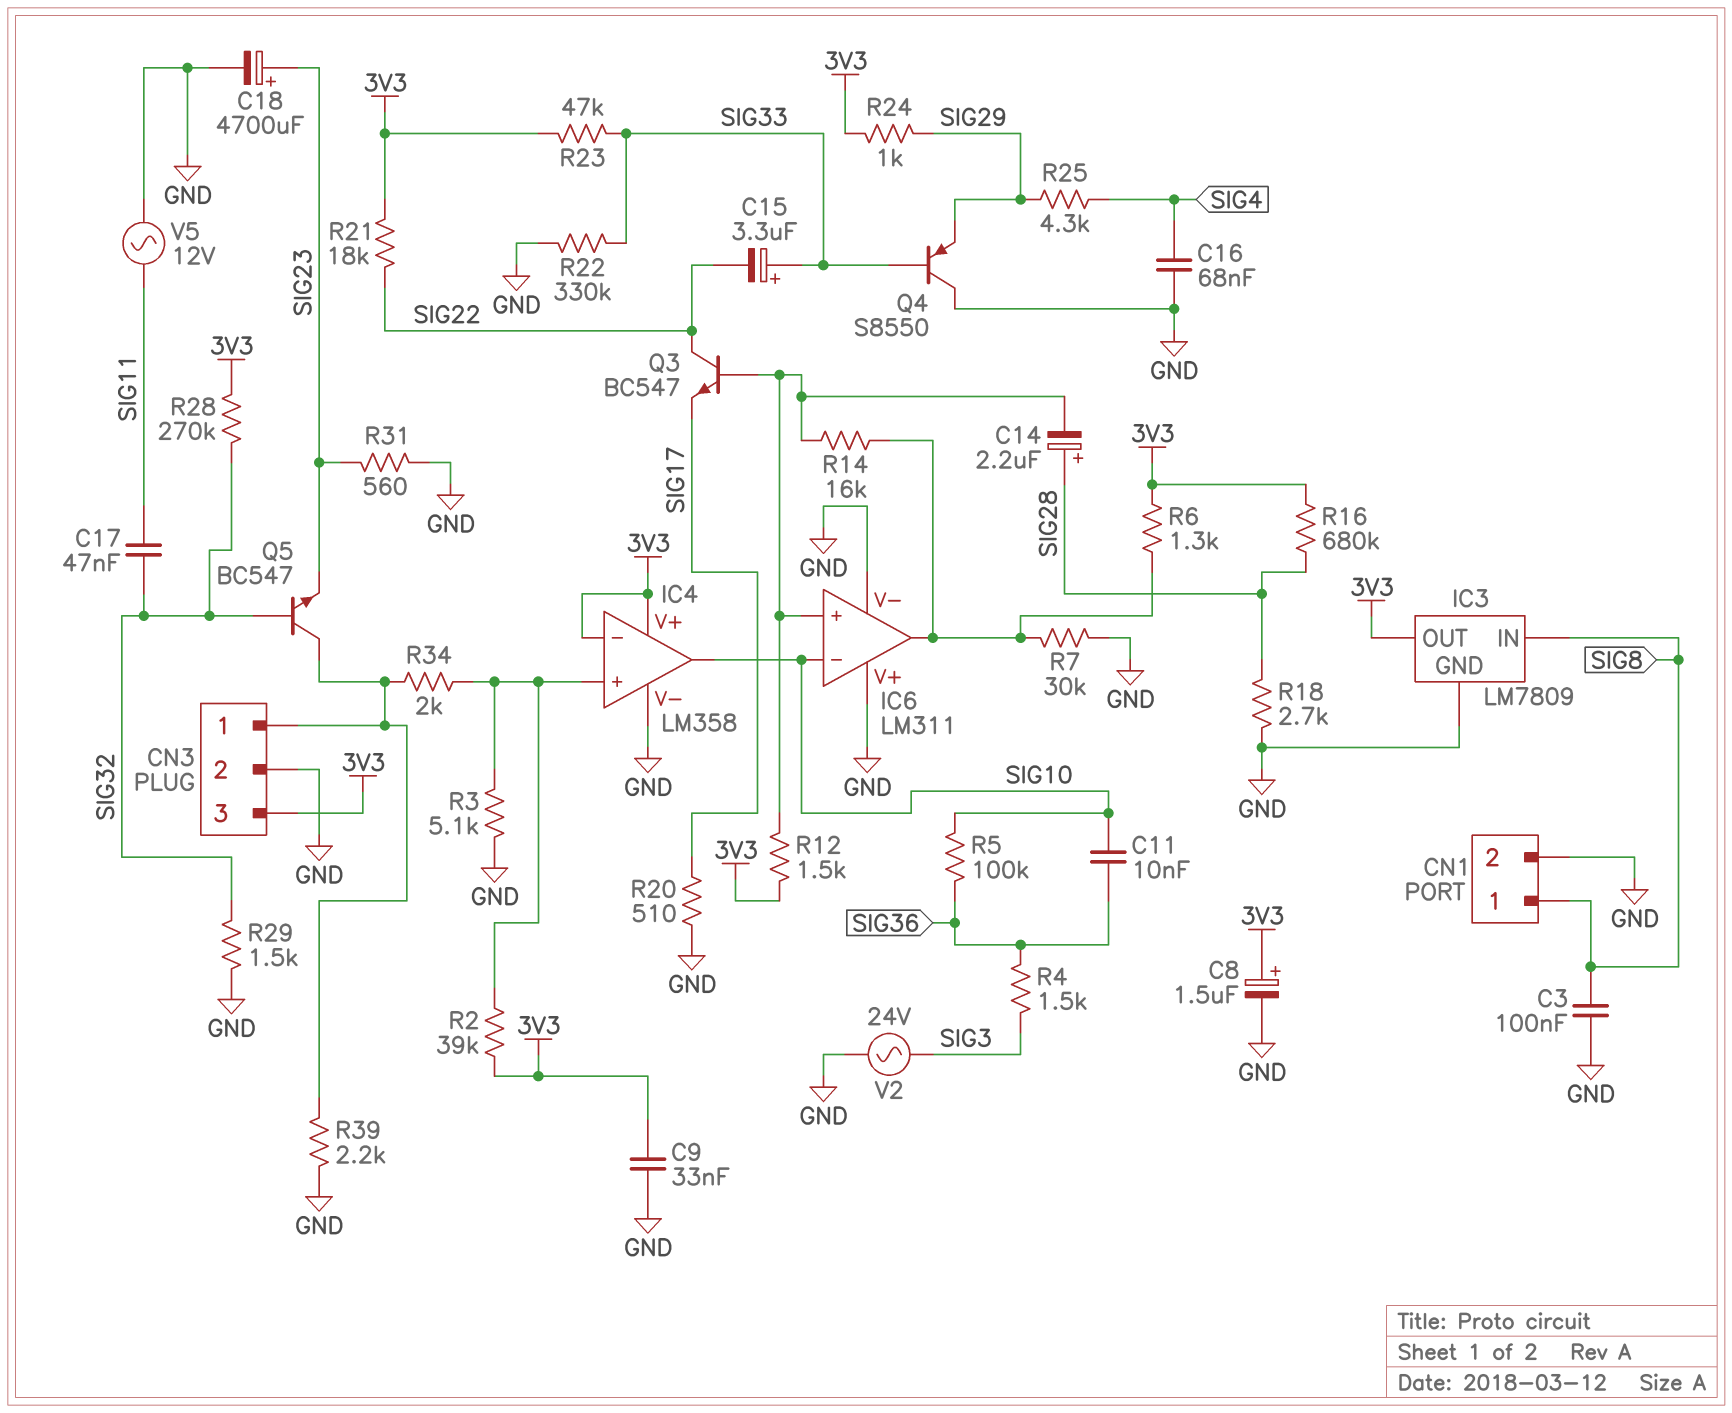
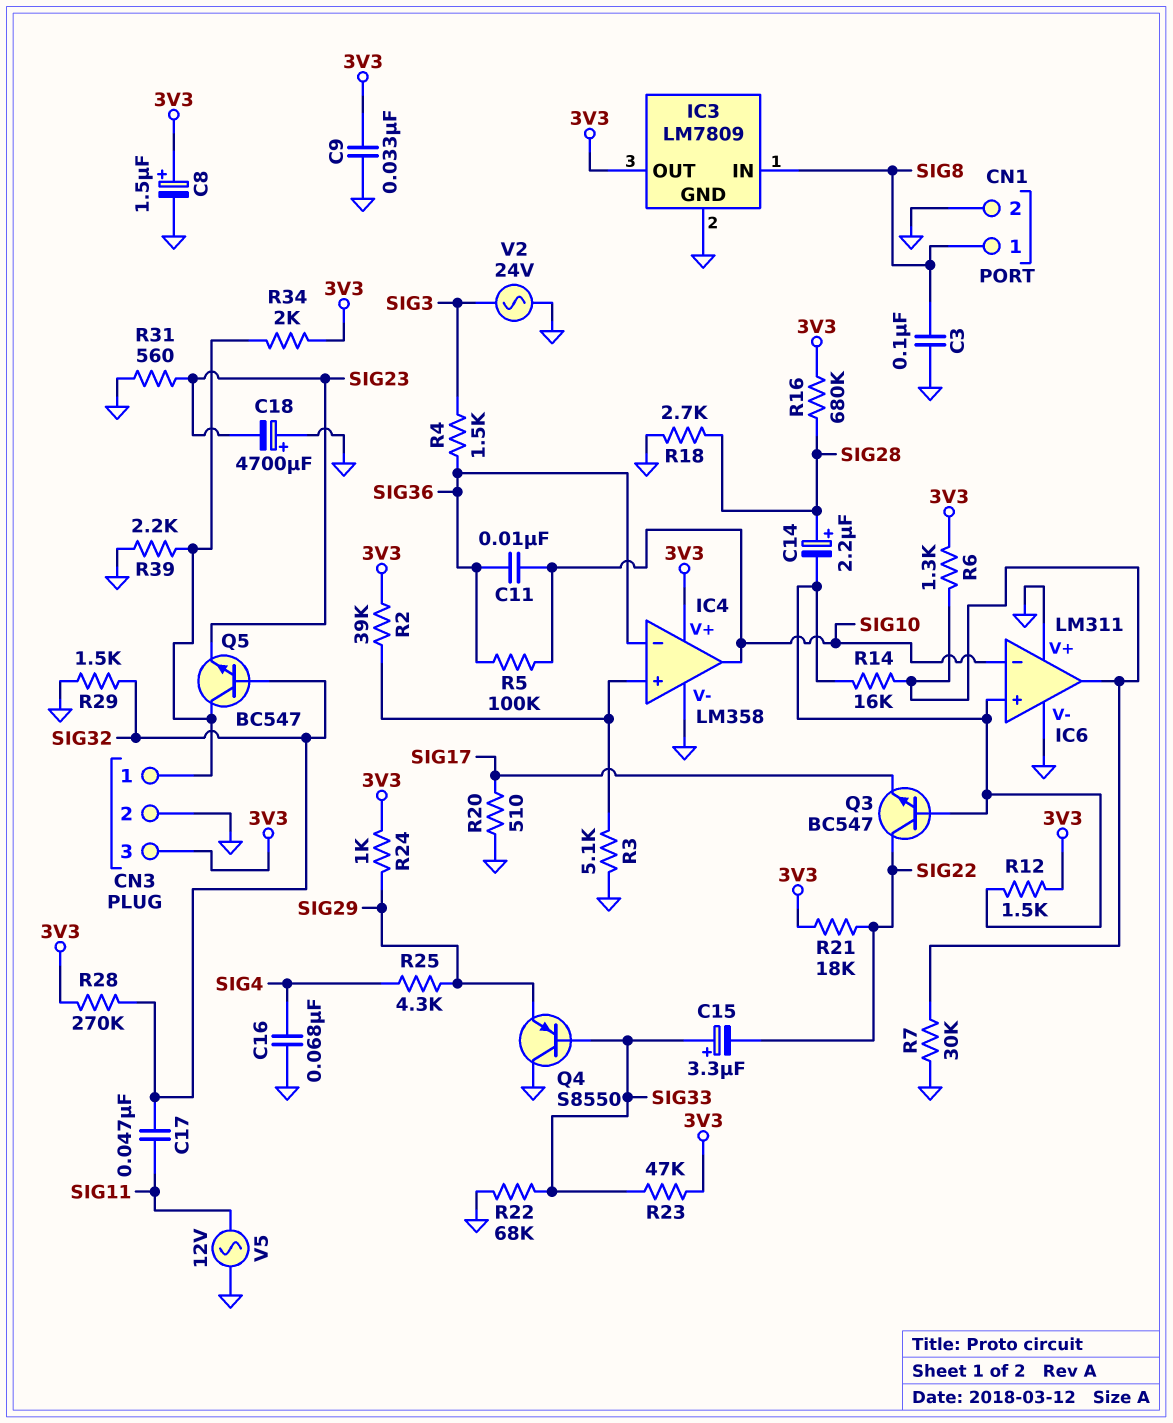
C18: 4700uF (plus SIG23, minus GND) -> 4700uF (plus GND, minus SIG23)
IC4 pin in-: 3V3 -> SIG36
R22: 330k (GND, SIG33) -> 68k (GND, SIG33)
R34: 2k (CN3/1, IC4/in+) -> 2k (3V3, CN3/1)

